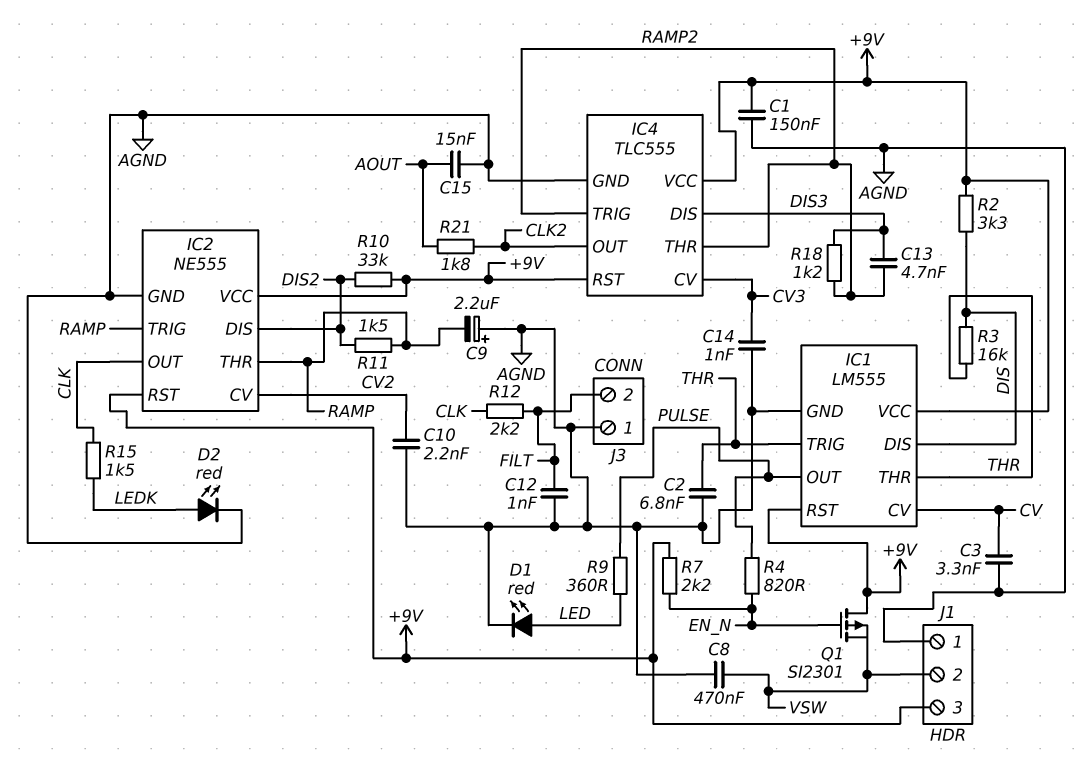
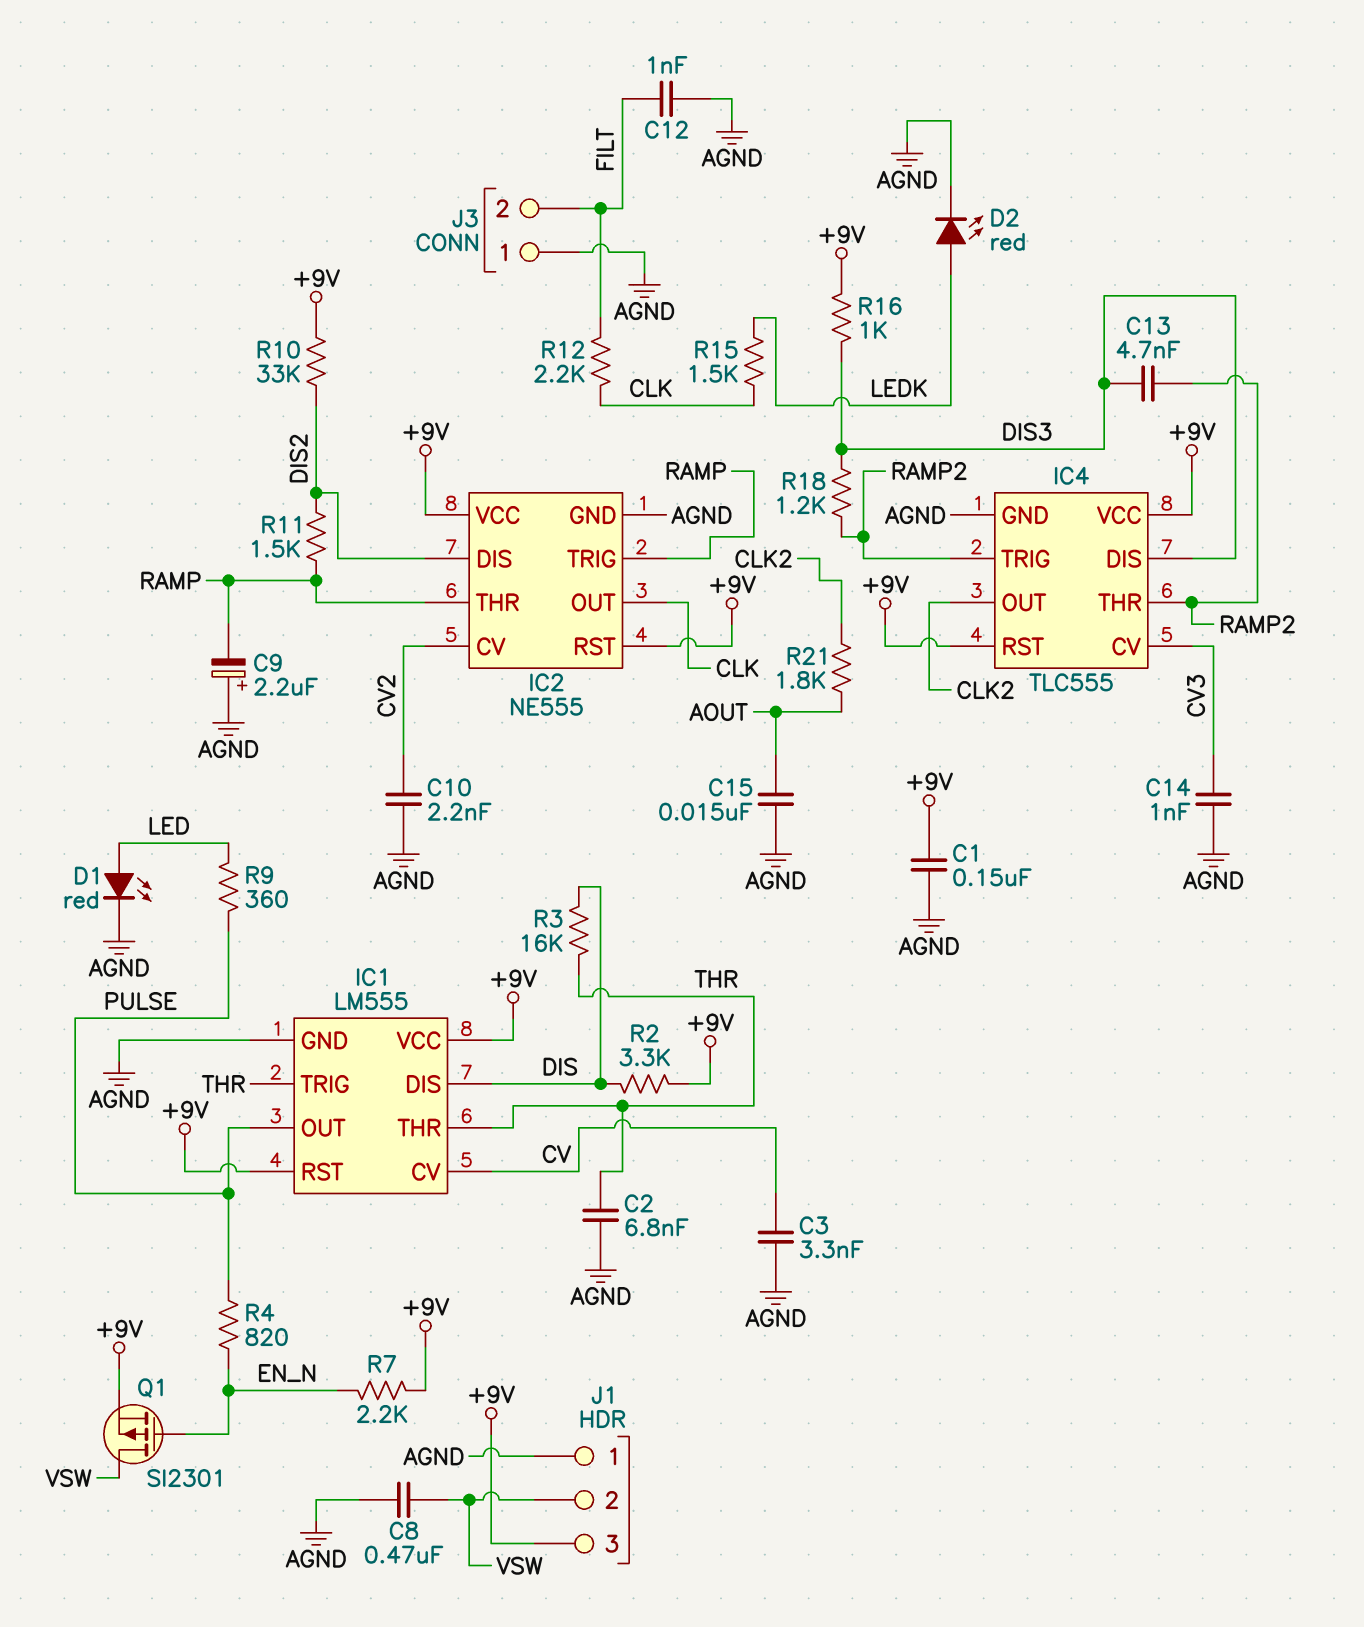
Q1: PMOS SI2301 (G EN_N, D +9V, S VSW) -> PMOS SI2301 (G EN_N, D VSW, S +9V)
R16: none -> 1k (+9V, DIS3)

